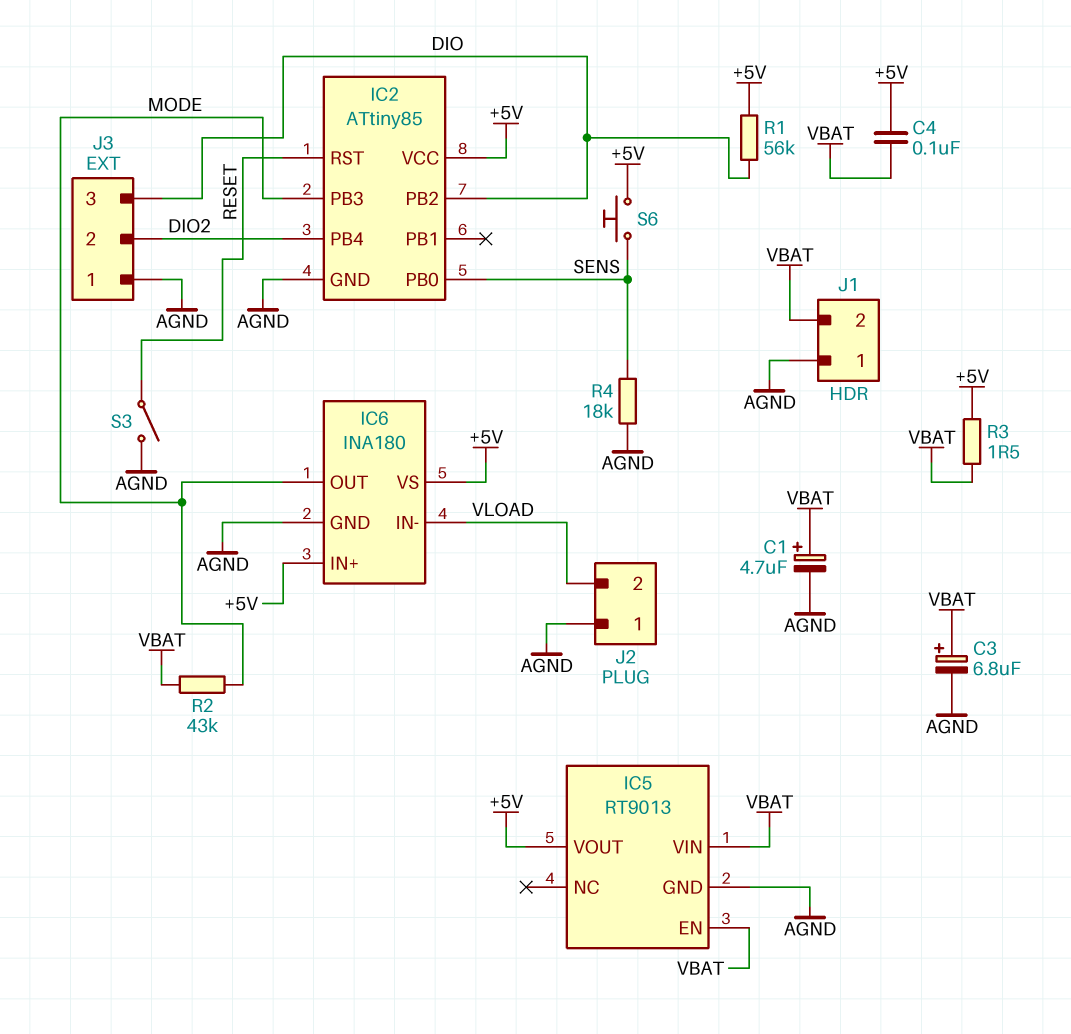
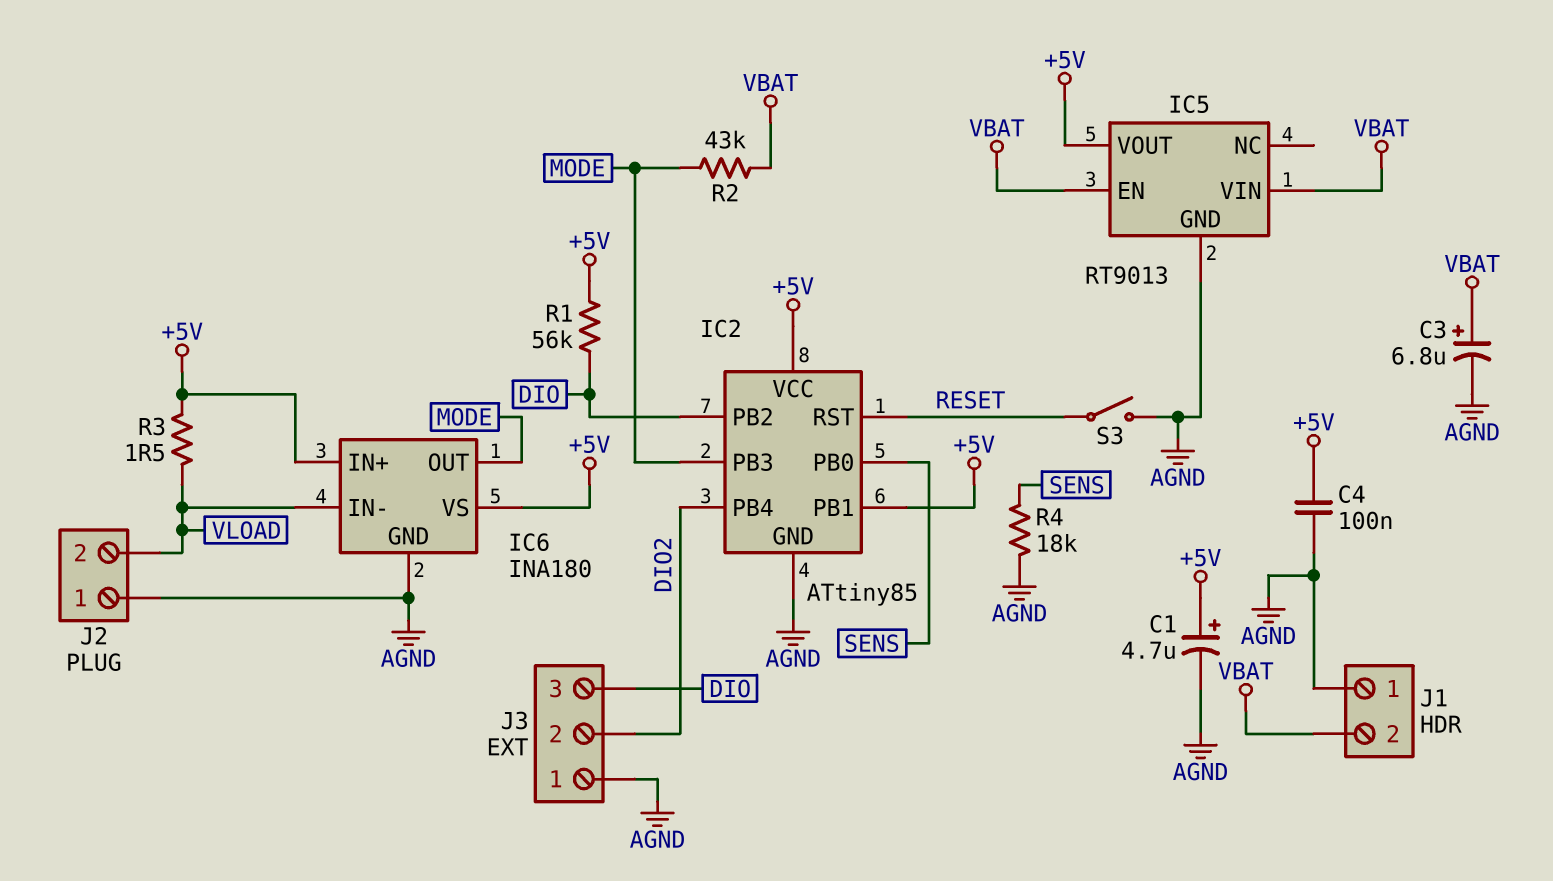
C1: 4.7uF (plus VBAT, minus AGND) -> 4.7uF (plus +5V, minus AGND)
C4: 100nF (+5V, VBAT) -> 100nF (+5V, AGND)
IC2 pin PB1: none -> +5V
R3: 1.5 (+5V, VBAT) -> 1.5 (+5V, VLOAD)
S6: button (+5V, SENS) -> none

